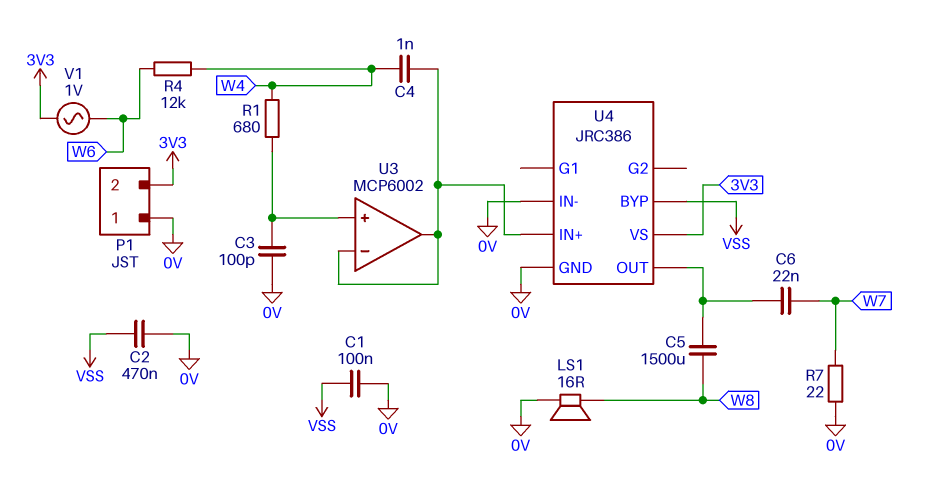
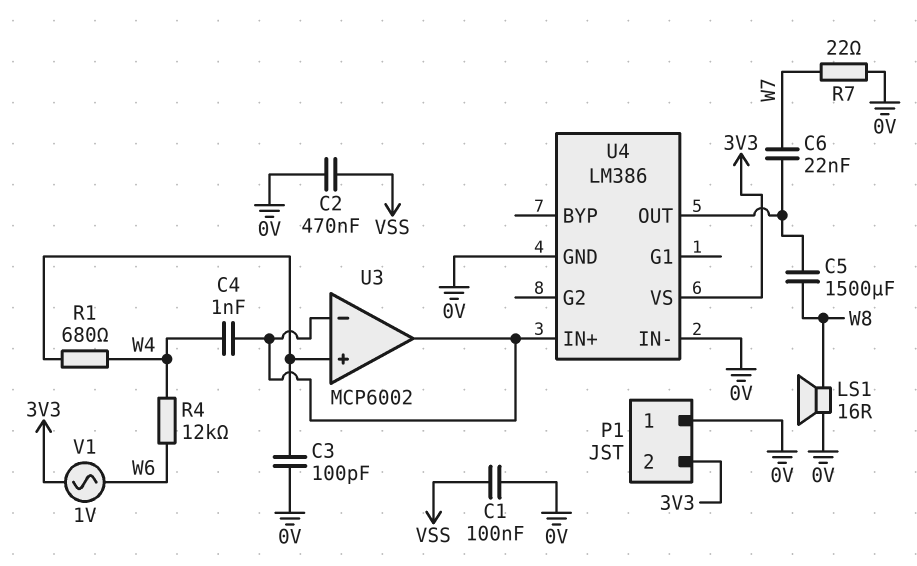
U4: JRC386 -> LM386
U4 pin BYP: VSS -> none

